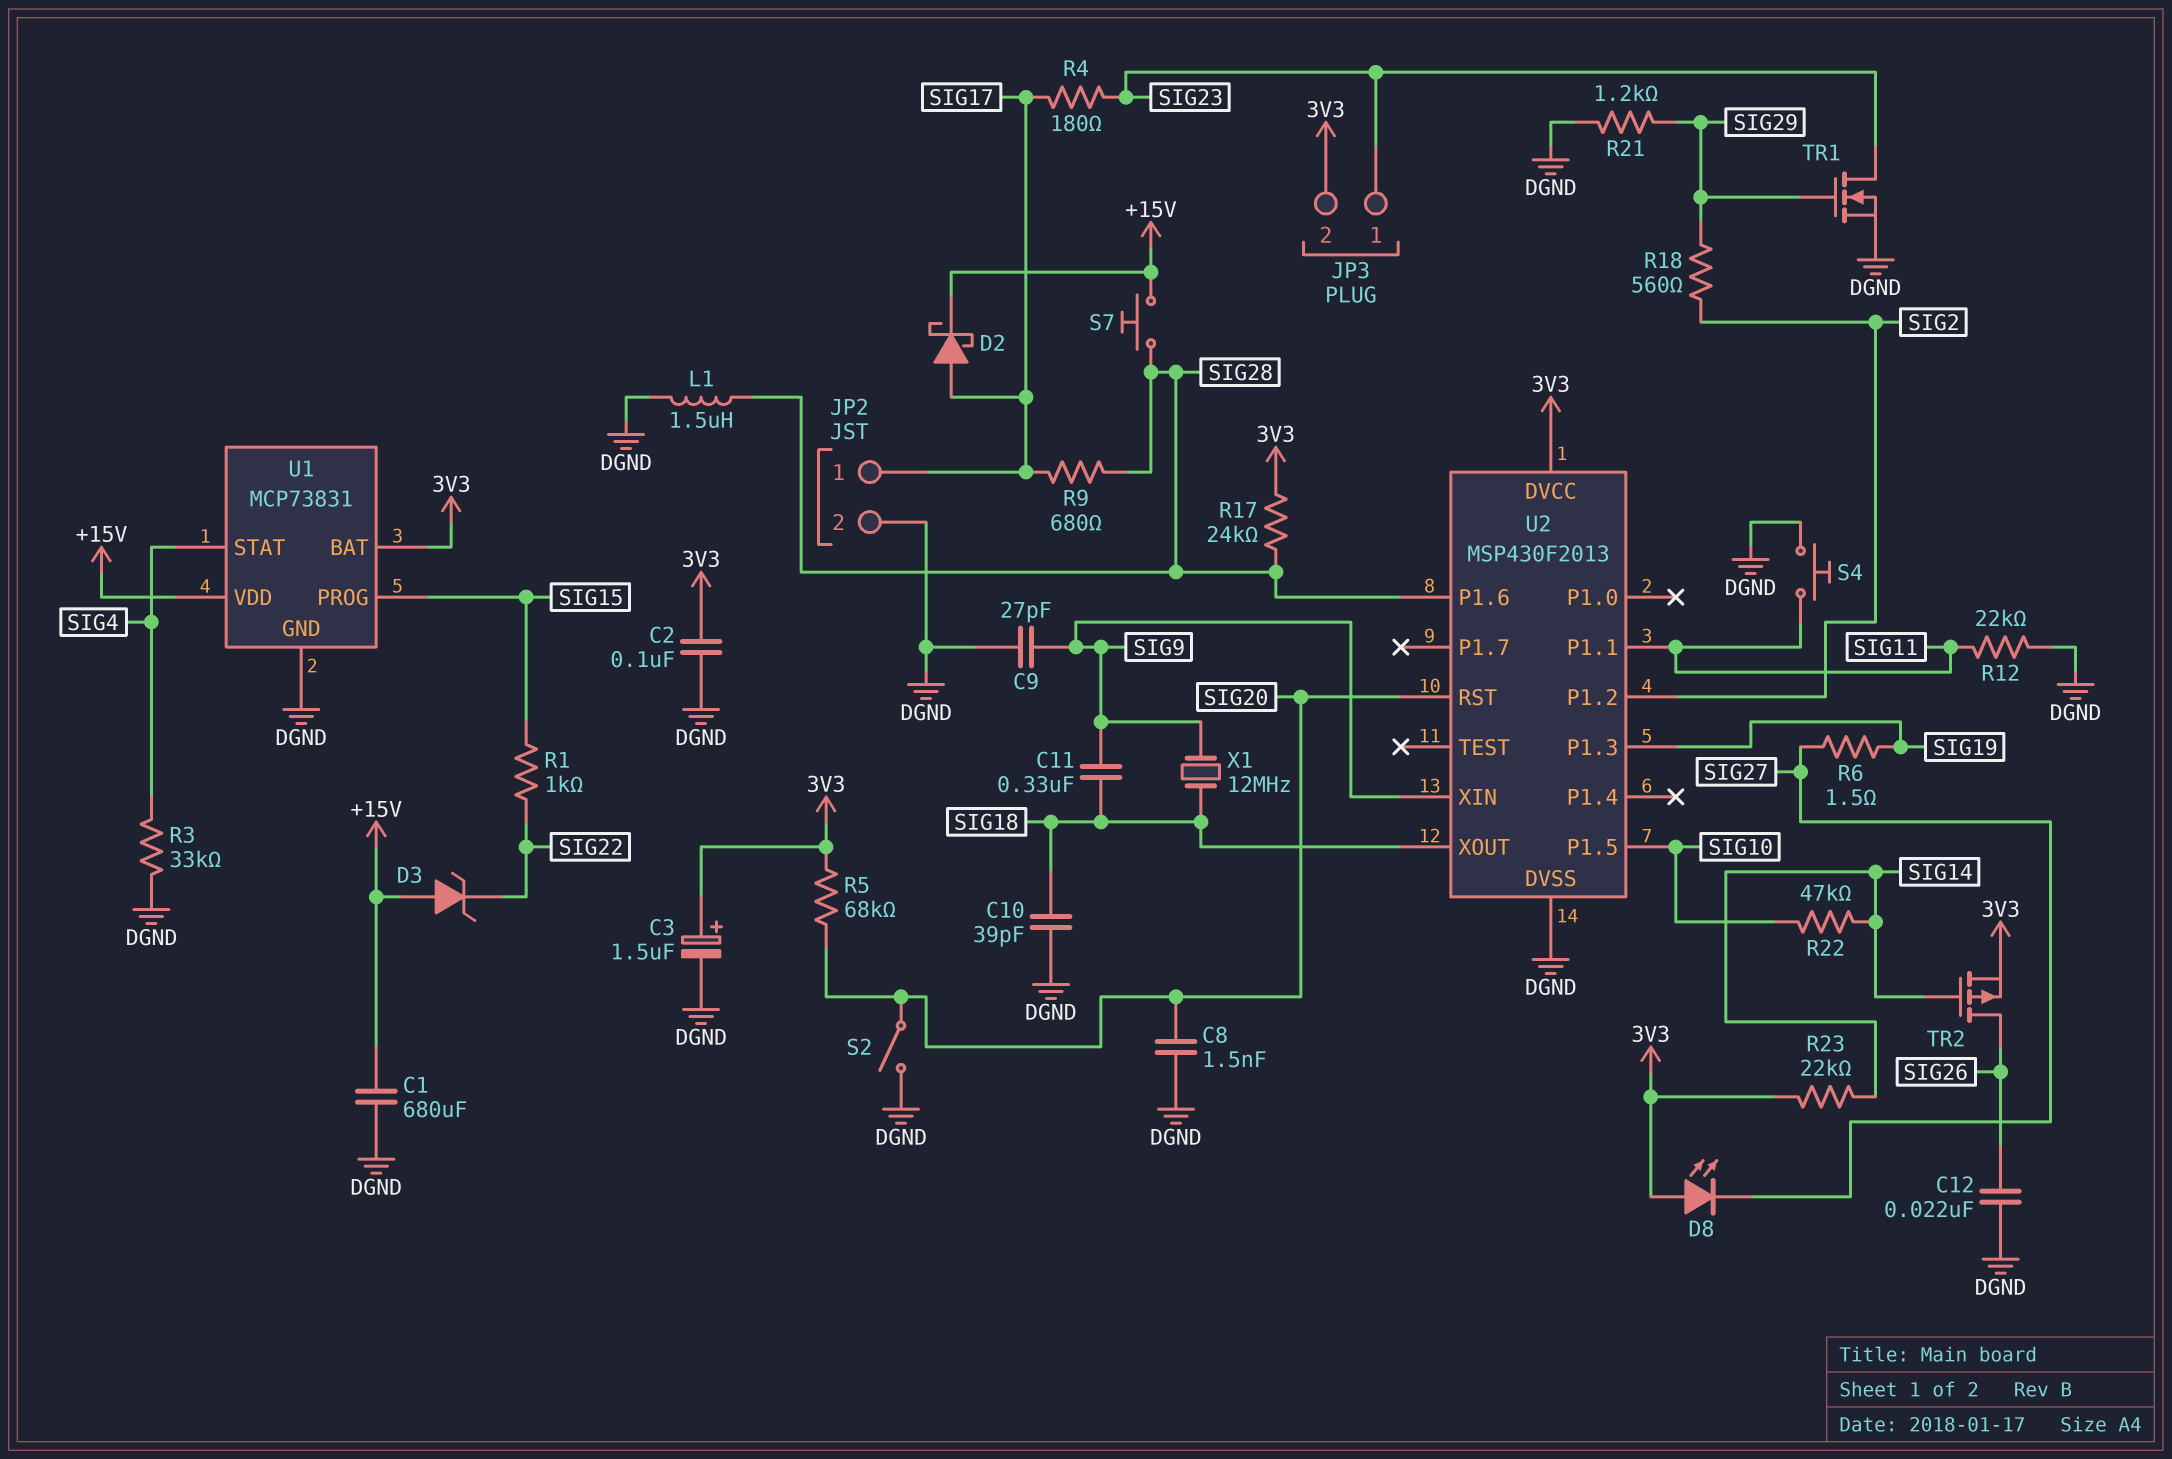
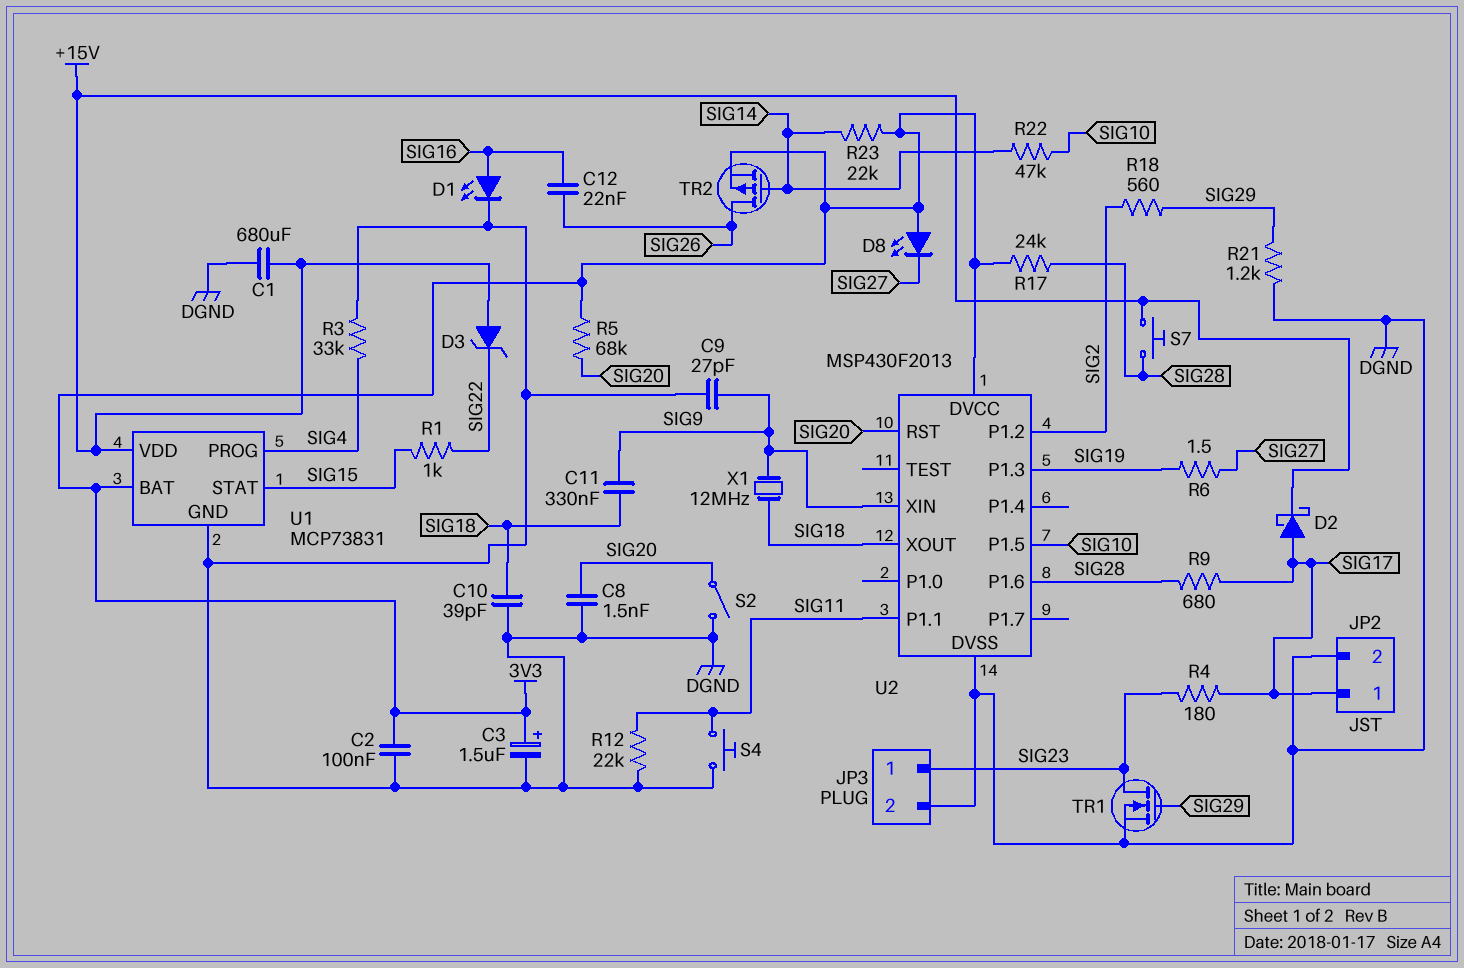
C12: 22nF (DGND, SIG26) -> 22nF (SIG16, SIG26)
D1: none -> LED (A SIG16, K DGND)
JP3 pin 2: 3V3 -> DGND
L1: 1.5uH (DGND, SIG28) -> none
U1 pin PROG: SIG15 -> SIG4
U1 pin STAT: SIG4 -> SIG15

